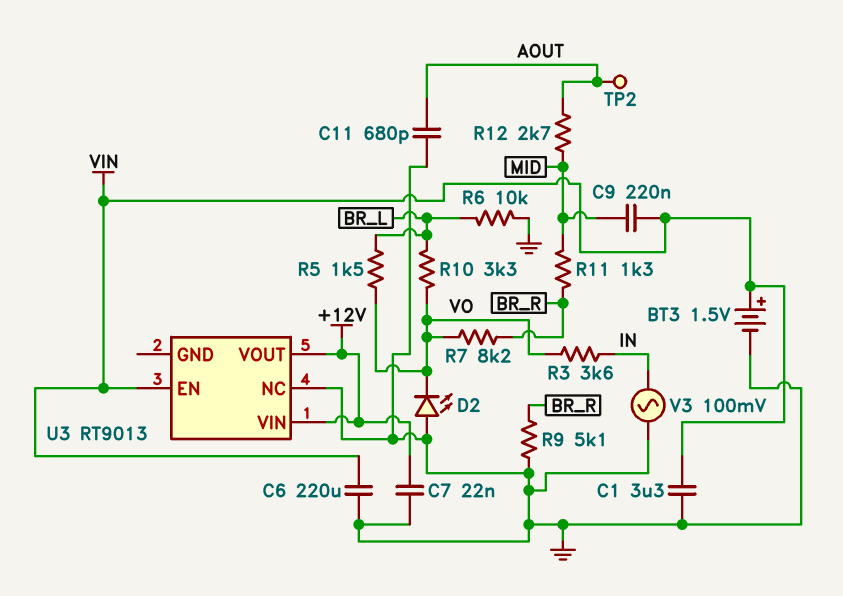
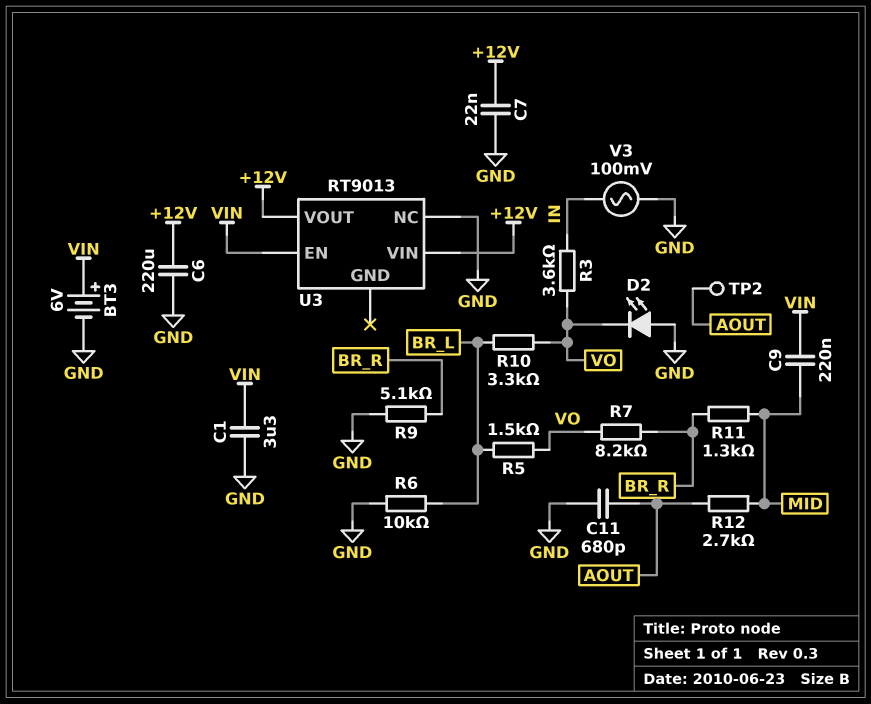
BT3: 1.5V (plus VIN, minus GND) -> 6V (plus VIN, minus GND)
C6: 220uF (GND, VIN) -> 220uF (+12V, GND)

